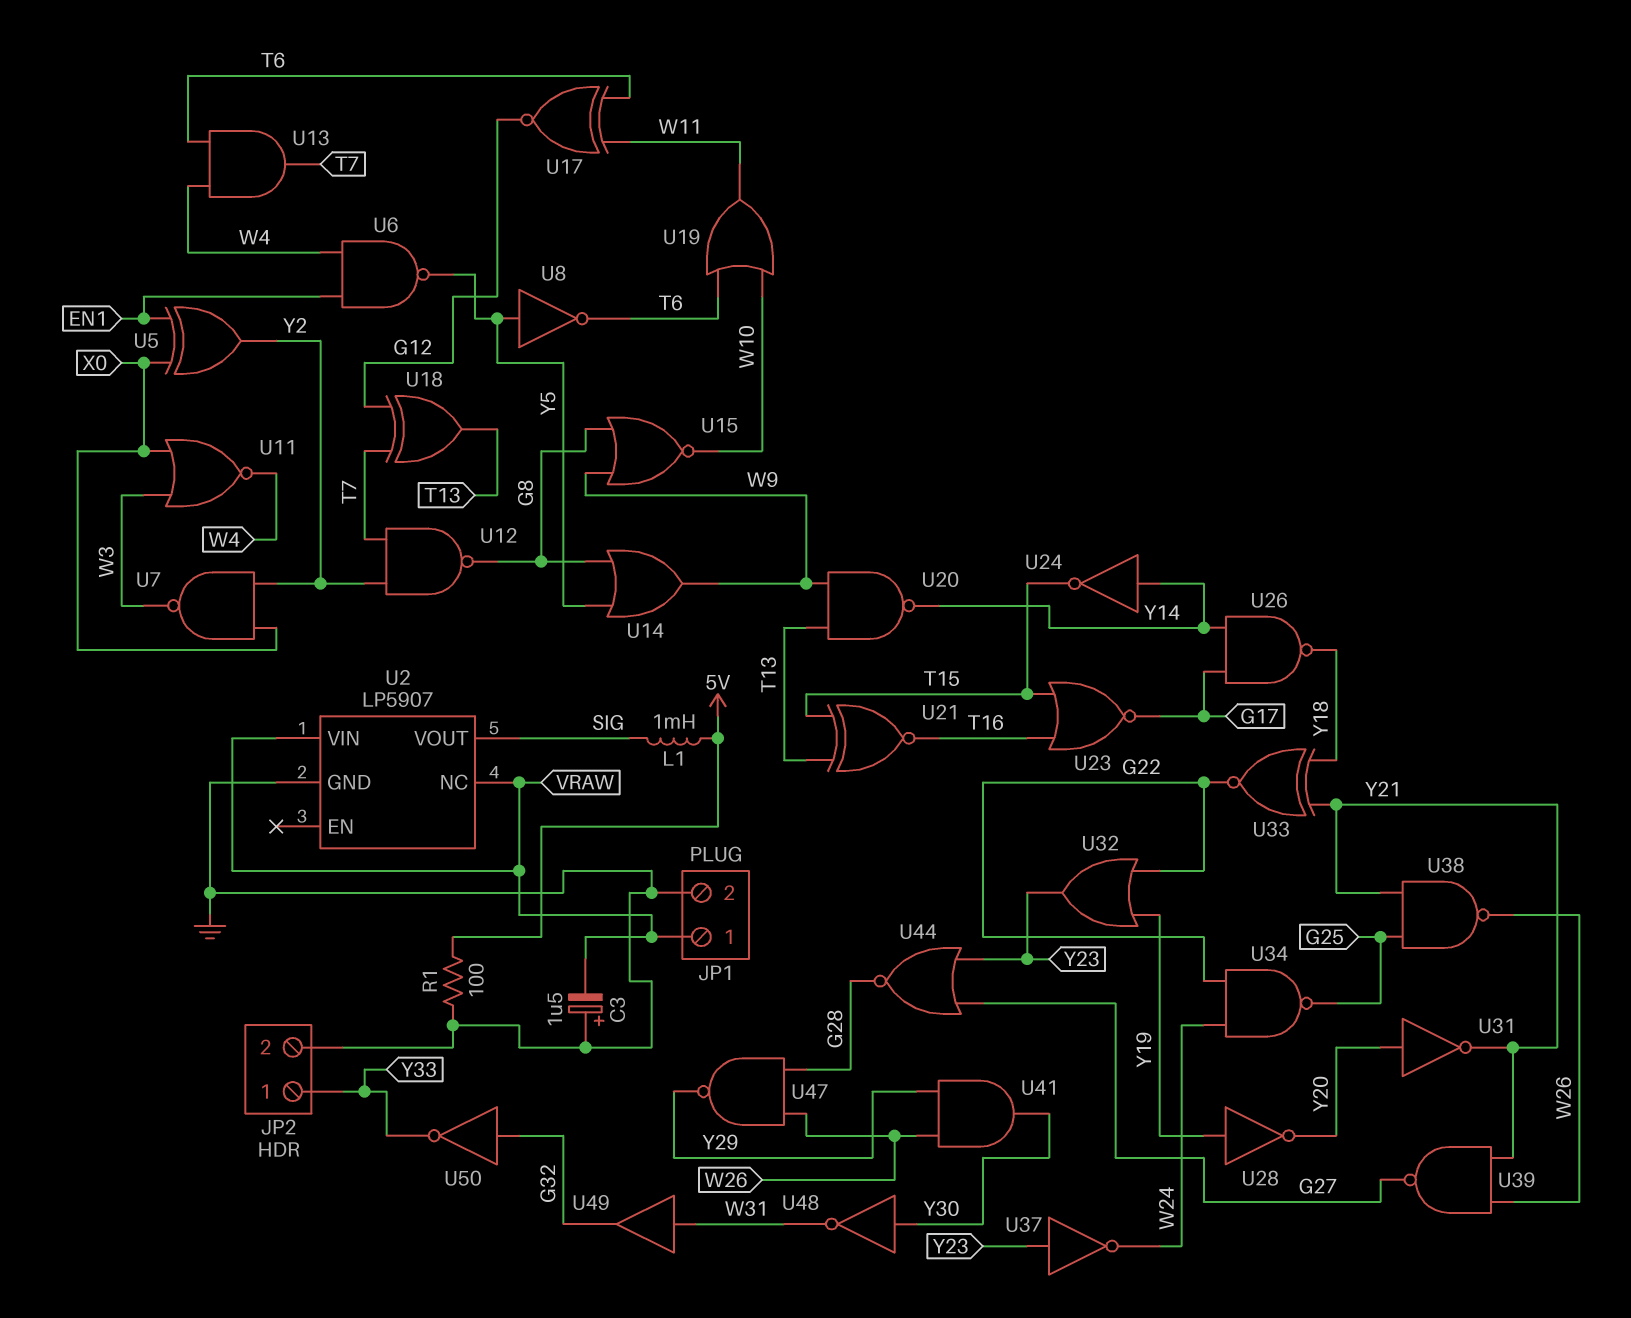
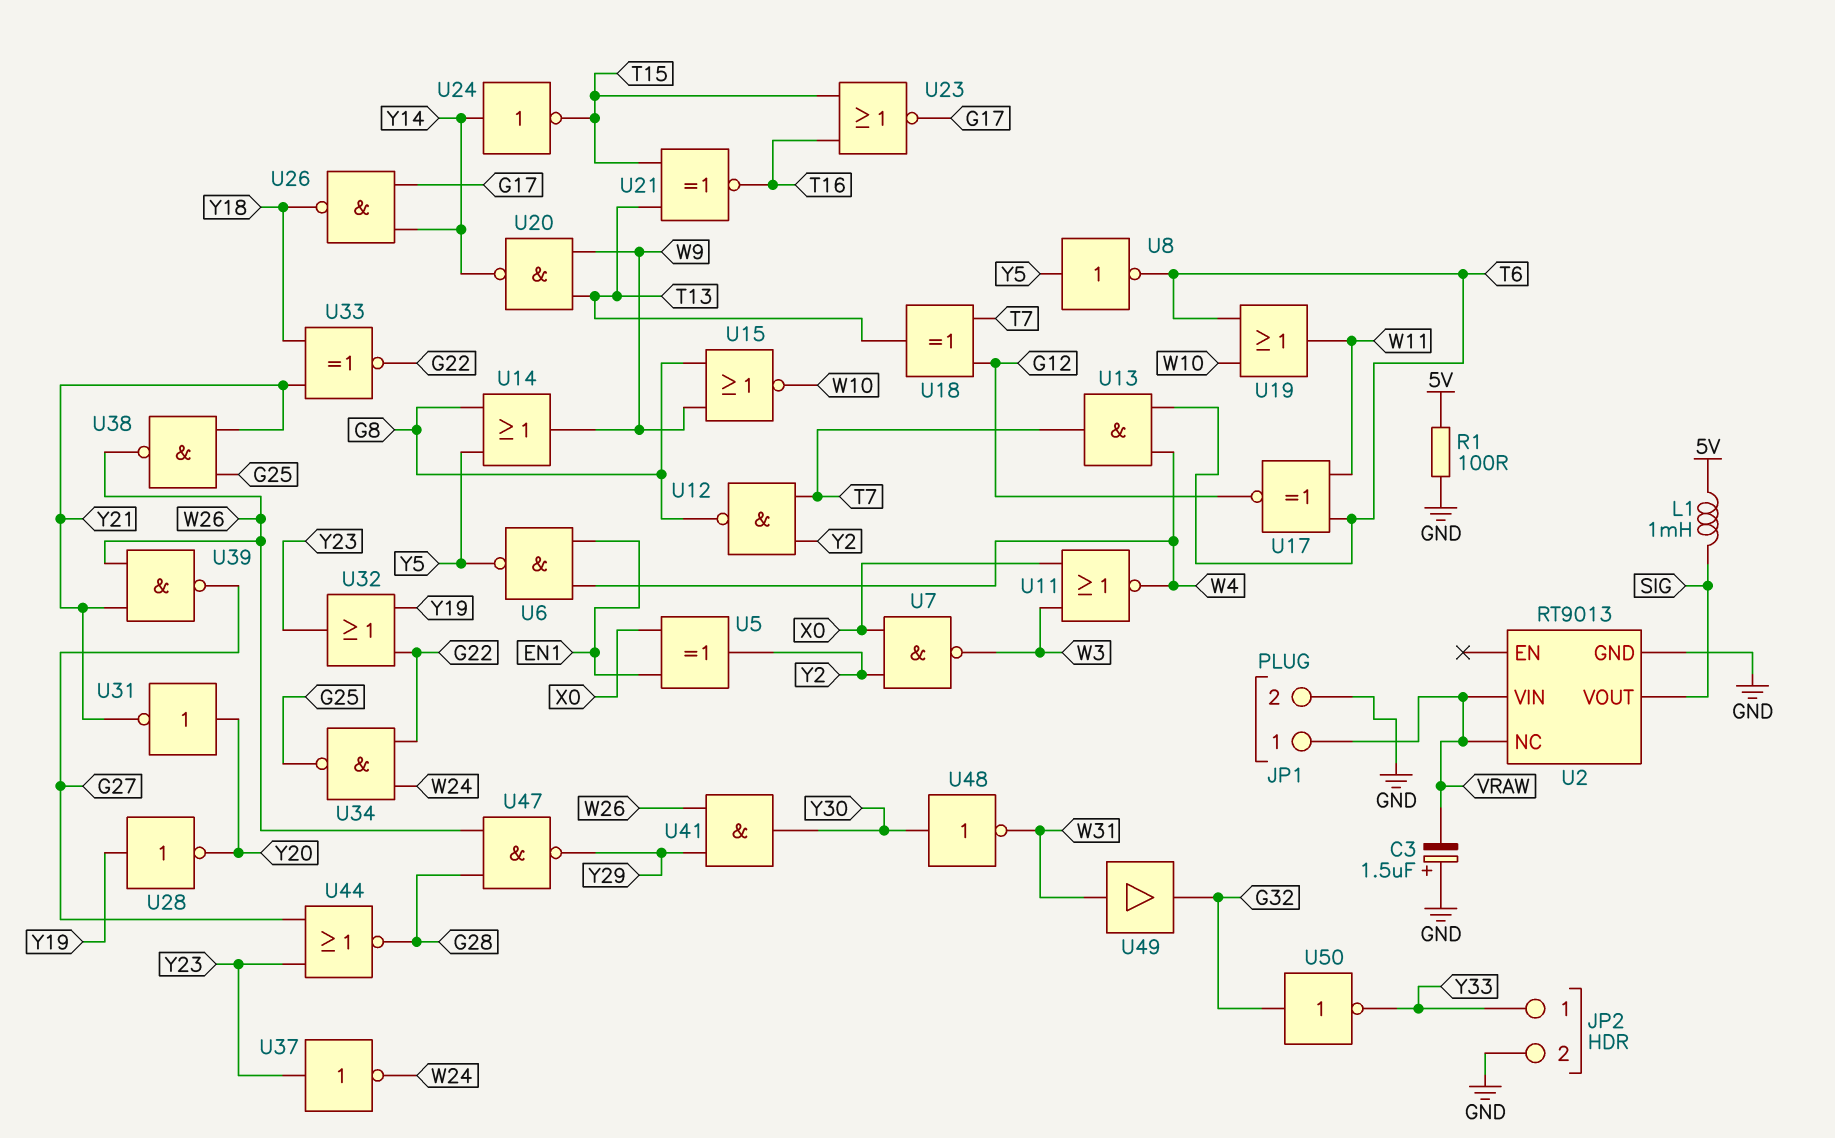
U2: LP5907 -> RT9013

